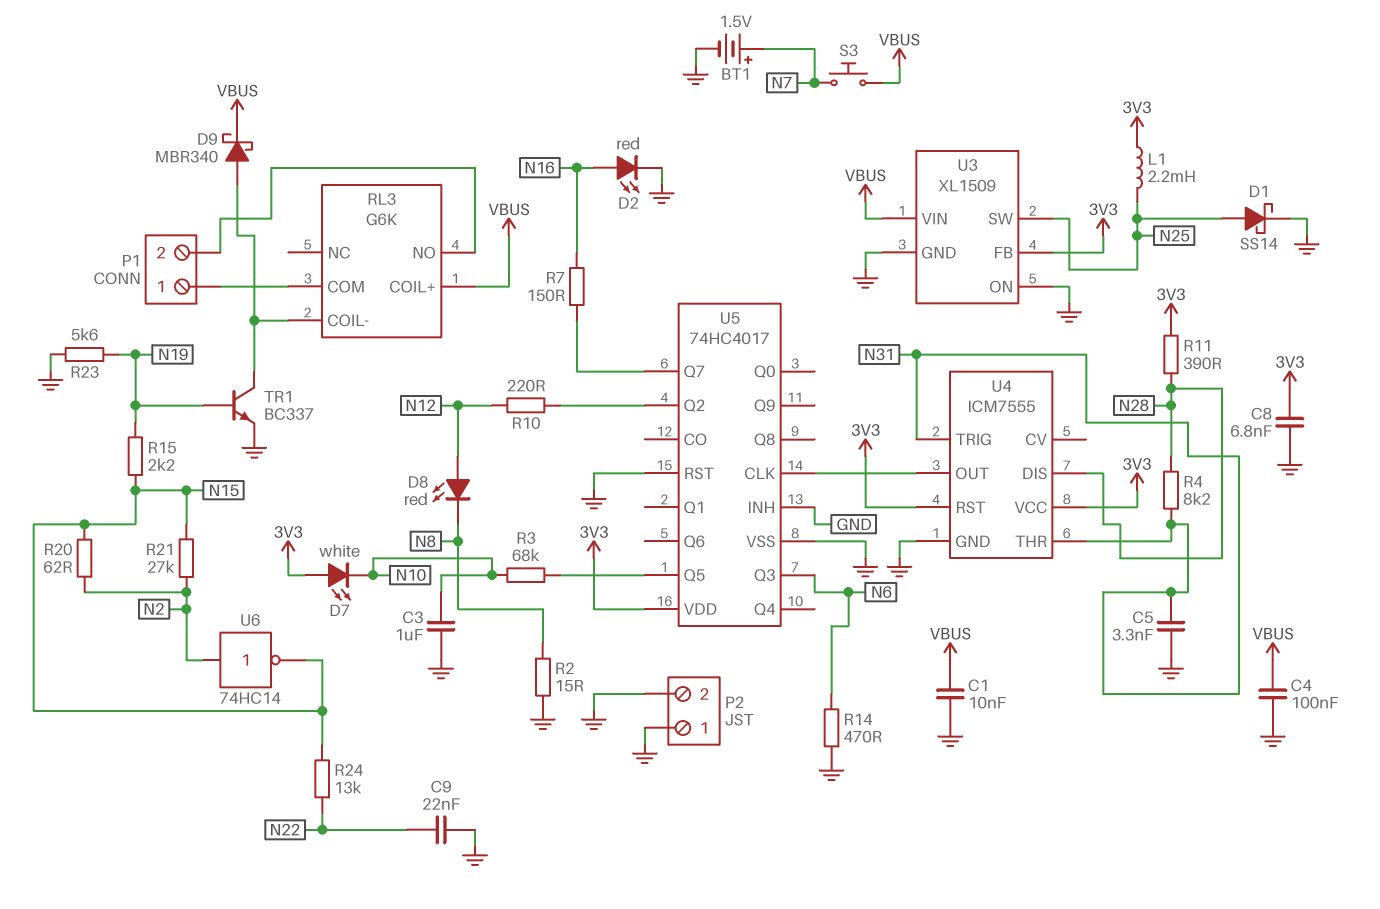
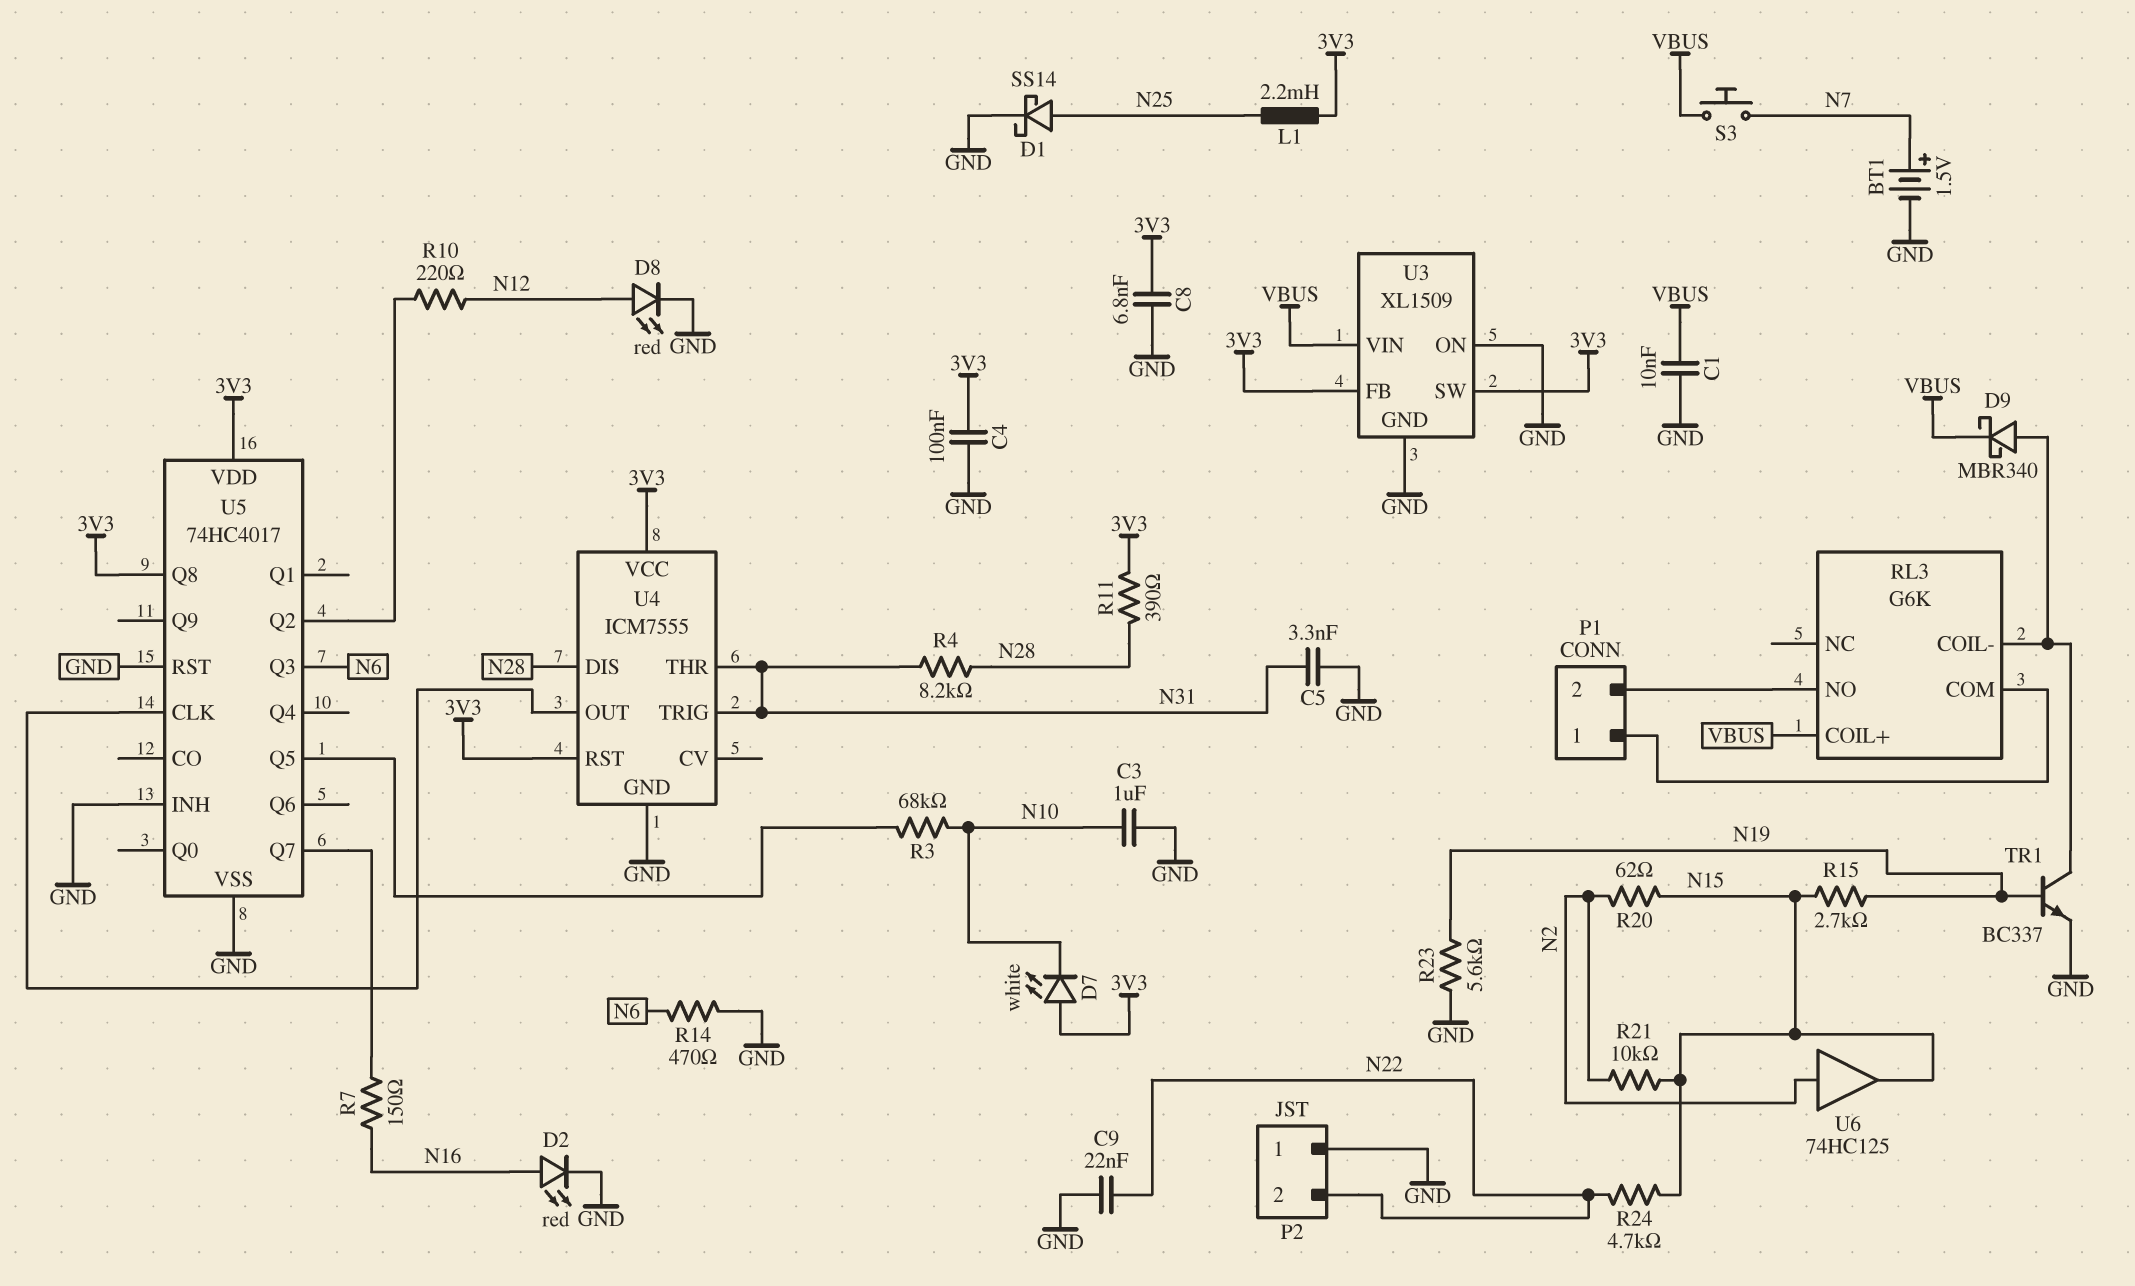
C4: 100nF (GND, VBUS) -> 100nF (3V3, GND)
D8: LED red (A N12, K N8) -> LED red (A N12, K GND)
P2 pin 2: GND -> N22
R2: 15 (GND, N8) -> none
R15: 2.2k (N15, N19) -> 2.7k (N15, N19)
R21: 27k (N2, N15) -> 10k (N2, N15)
R24: 13k (N15, N22) -> 4.7k (N15, N22)
U3 pin SW: N25 -> 3V3
U5 pin Q8: none -> 3V3
U6: NOT 74HC14 (in N2, out N15) -> buffer 74HC125 (in N2, out N15)

